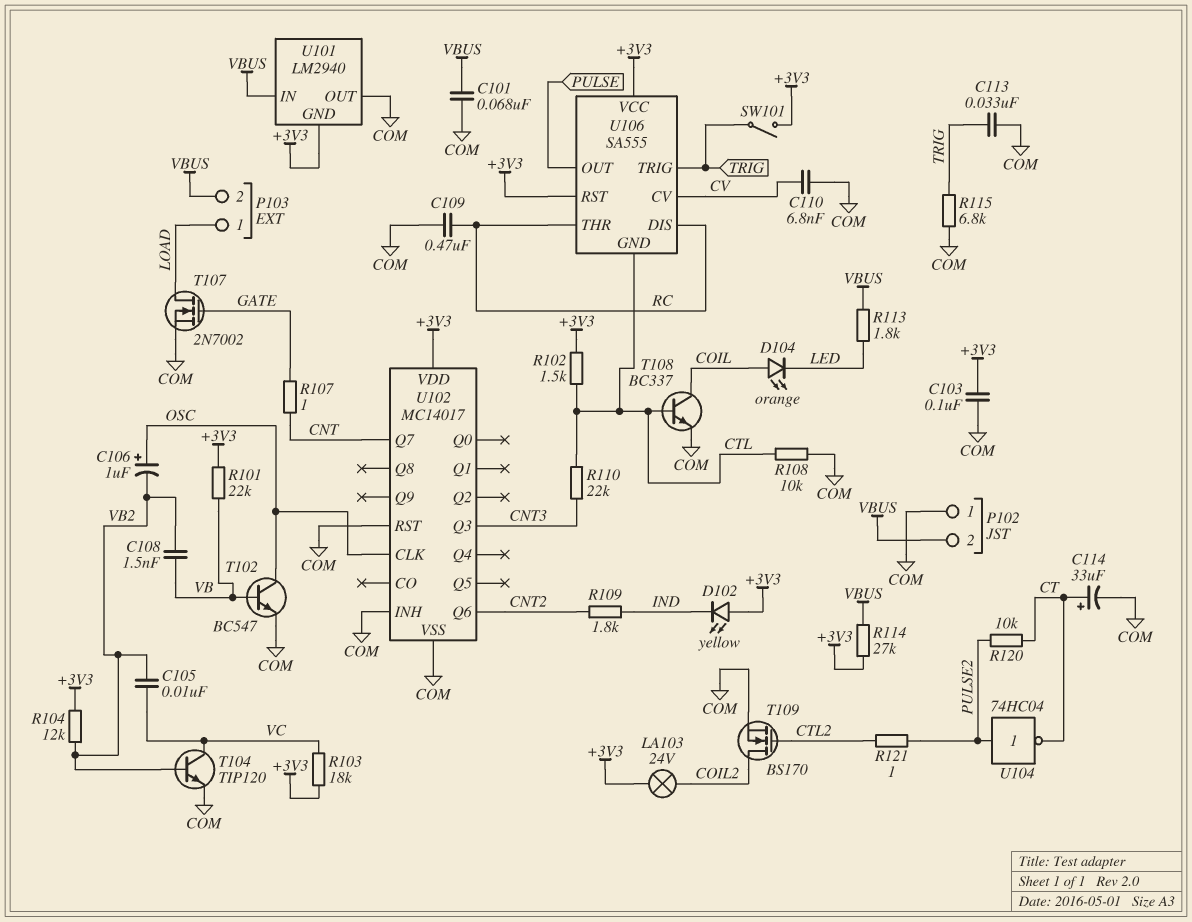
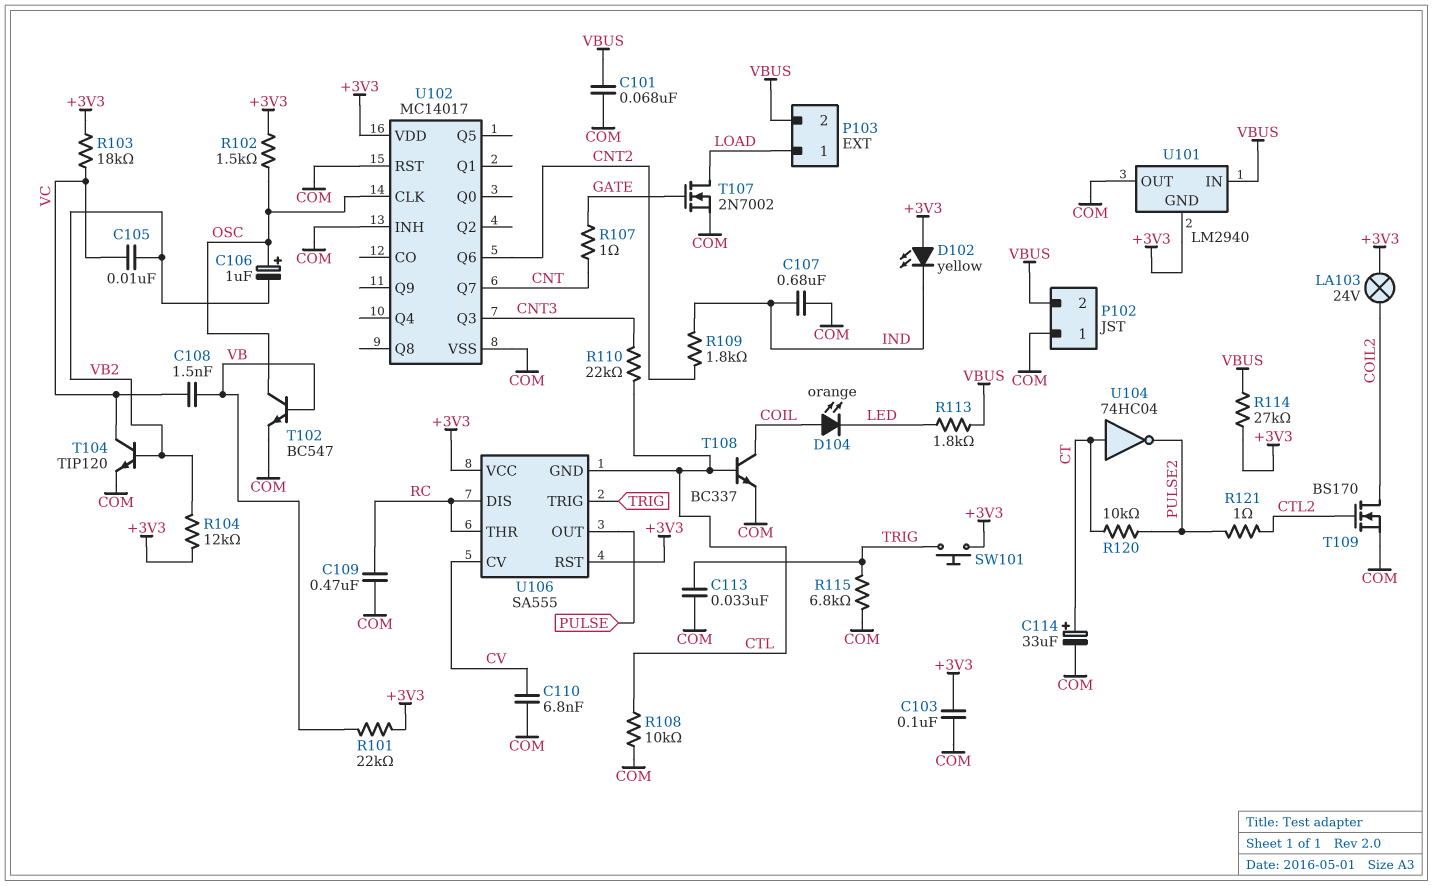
C107: none -> 680nF (COM, IND)
C108: 1.5nF (VB, VB2) -> 1.5nF (VB, VC)
R102: 1.5k (+3V3, CTL) -> 1.5k (+3V3, OSC)
SW101: switch (+3V3, TRIG) -> button (+3V3, TRIG)
U104: NOT 74HC04 (in PULSE2, out CT) -> NOT 74HC04 (in CT, out PULSE2)

